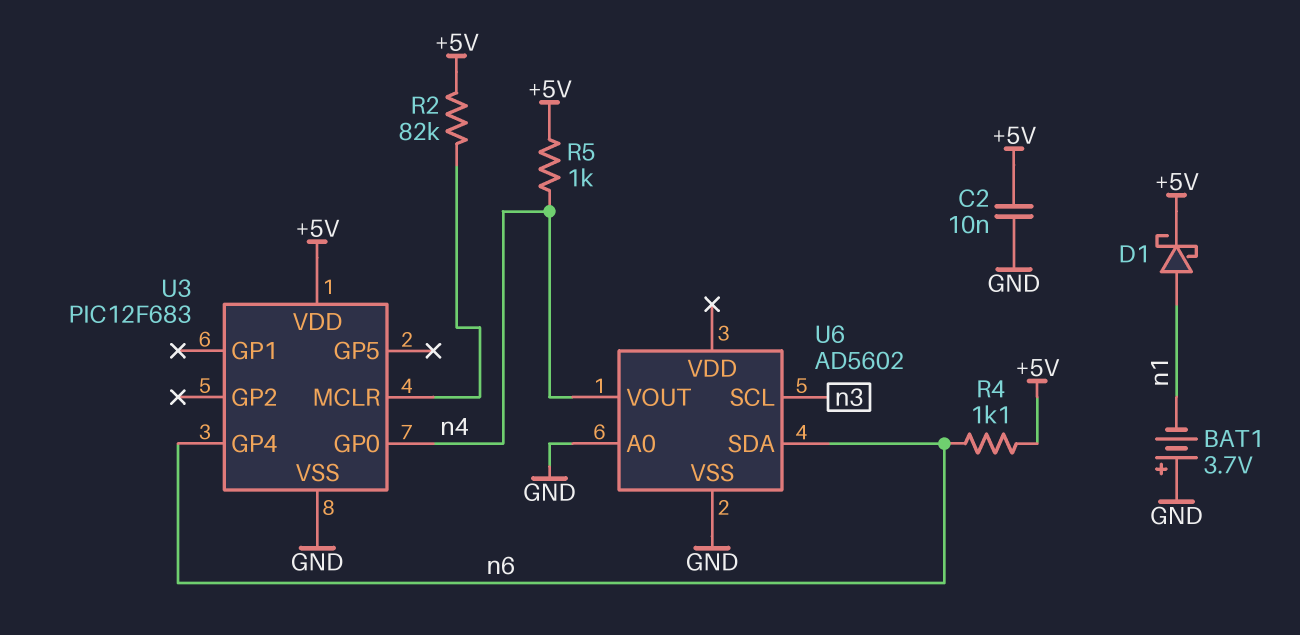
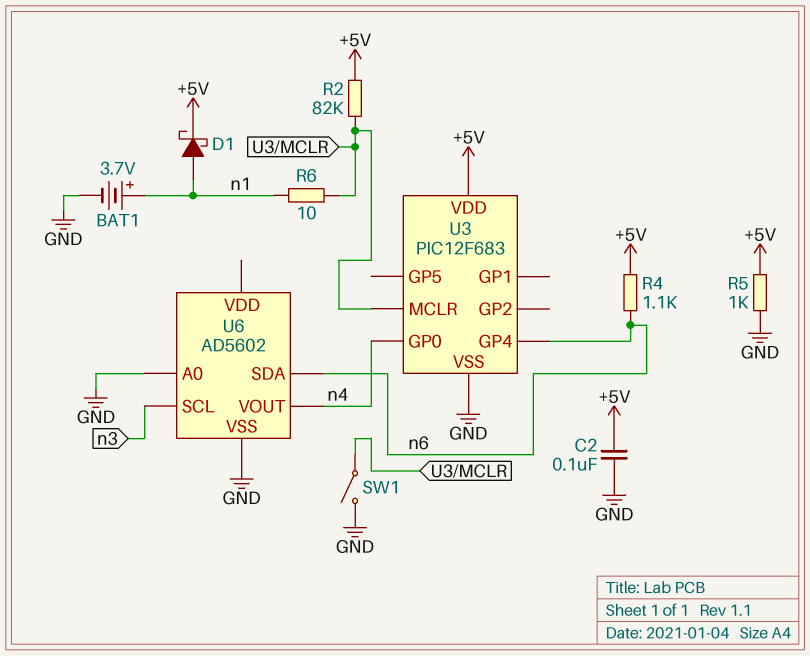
BAT1: 3.7V (plus GND, minus n1) -> 3.7V (plus n1, minus GND)
C2: 10nF (+5V, GND) -> 100nF (+5V, GND)
R5: 1k (+5V, n4) -> 1k (+5V, GND)
R6: none -> 10 (U3/MCLR, n1)
SW1: none -> switch (GND, U3/MCLR)

